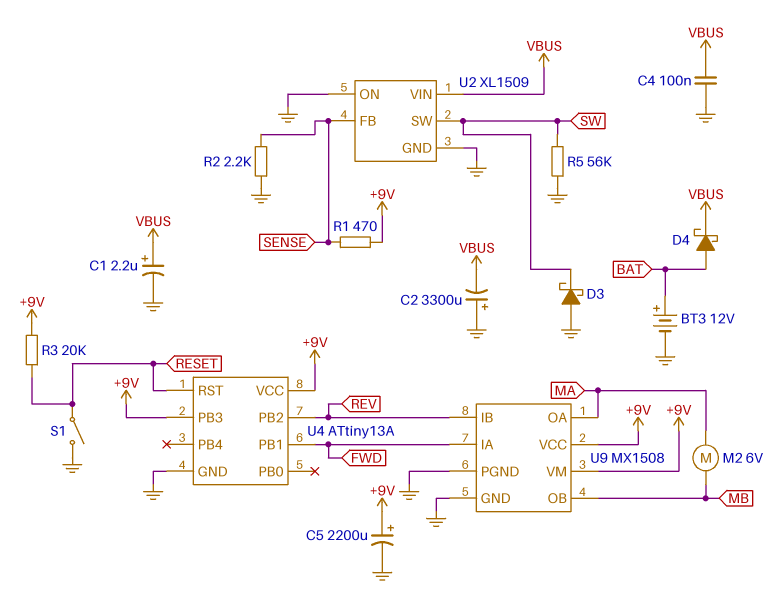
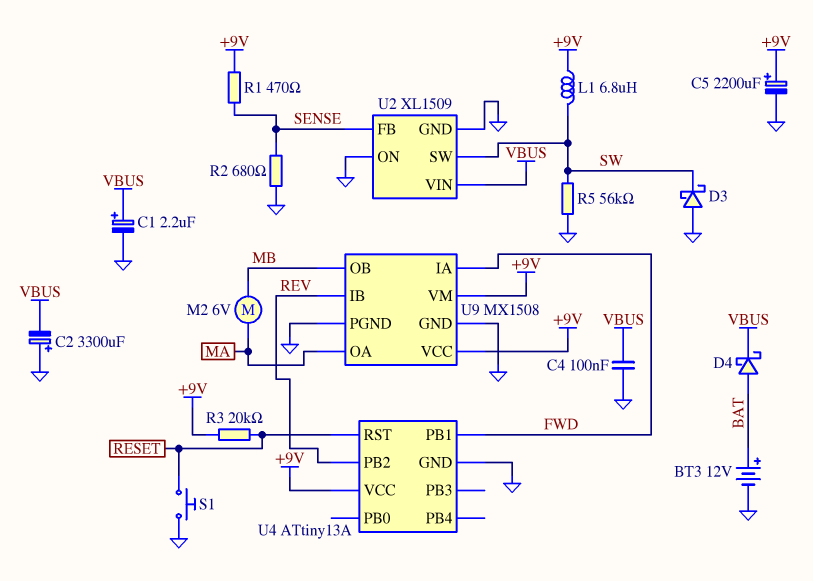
L1: none -> 6.8uH (+9V, SW)
R2: 2.2k (GND, SENSE) -> 680 (GND, SENSE)
S1: switch (GND, RESET) -> button (GND, RESET)
U4 pin PB3: +9V -> none

